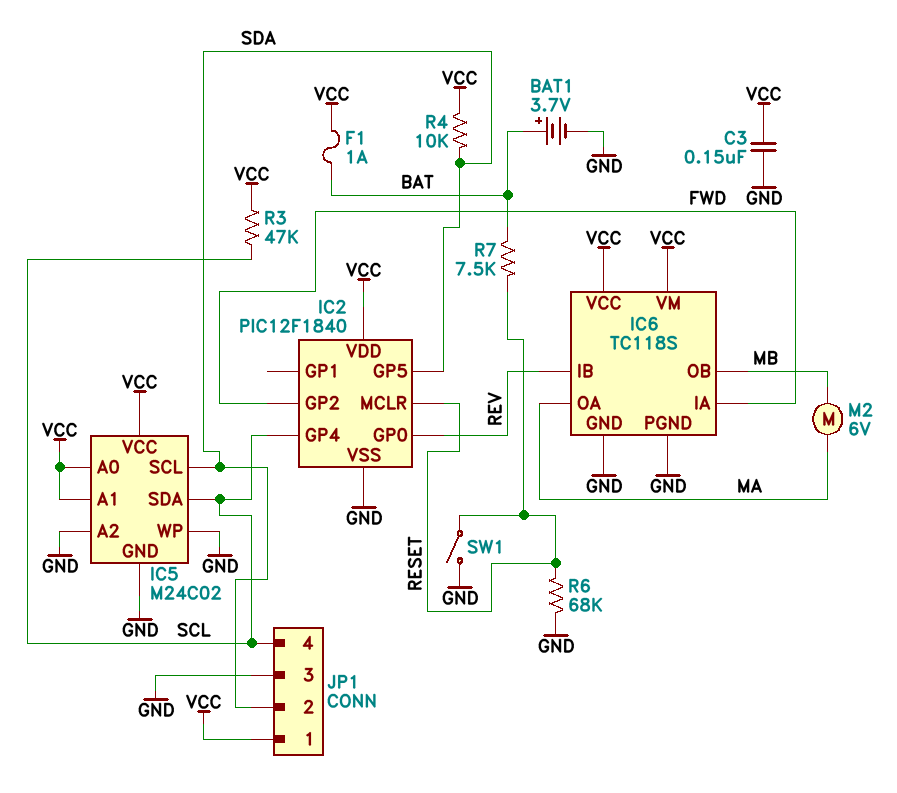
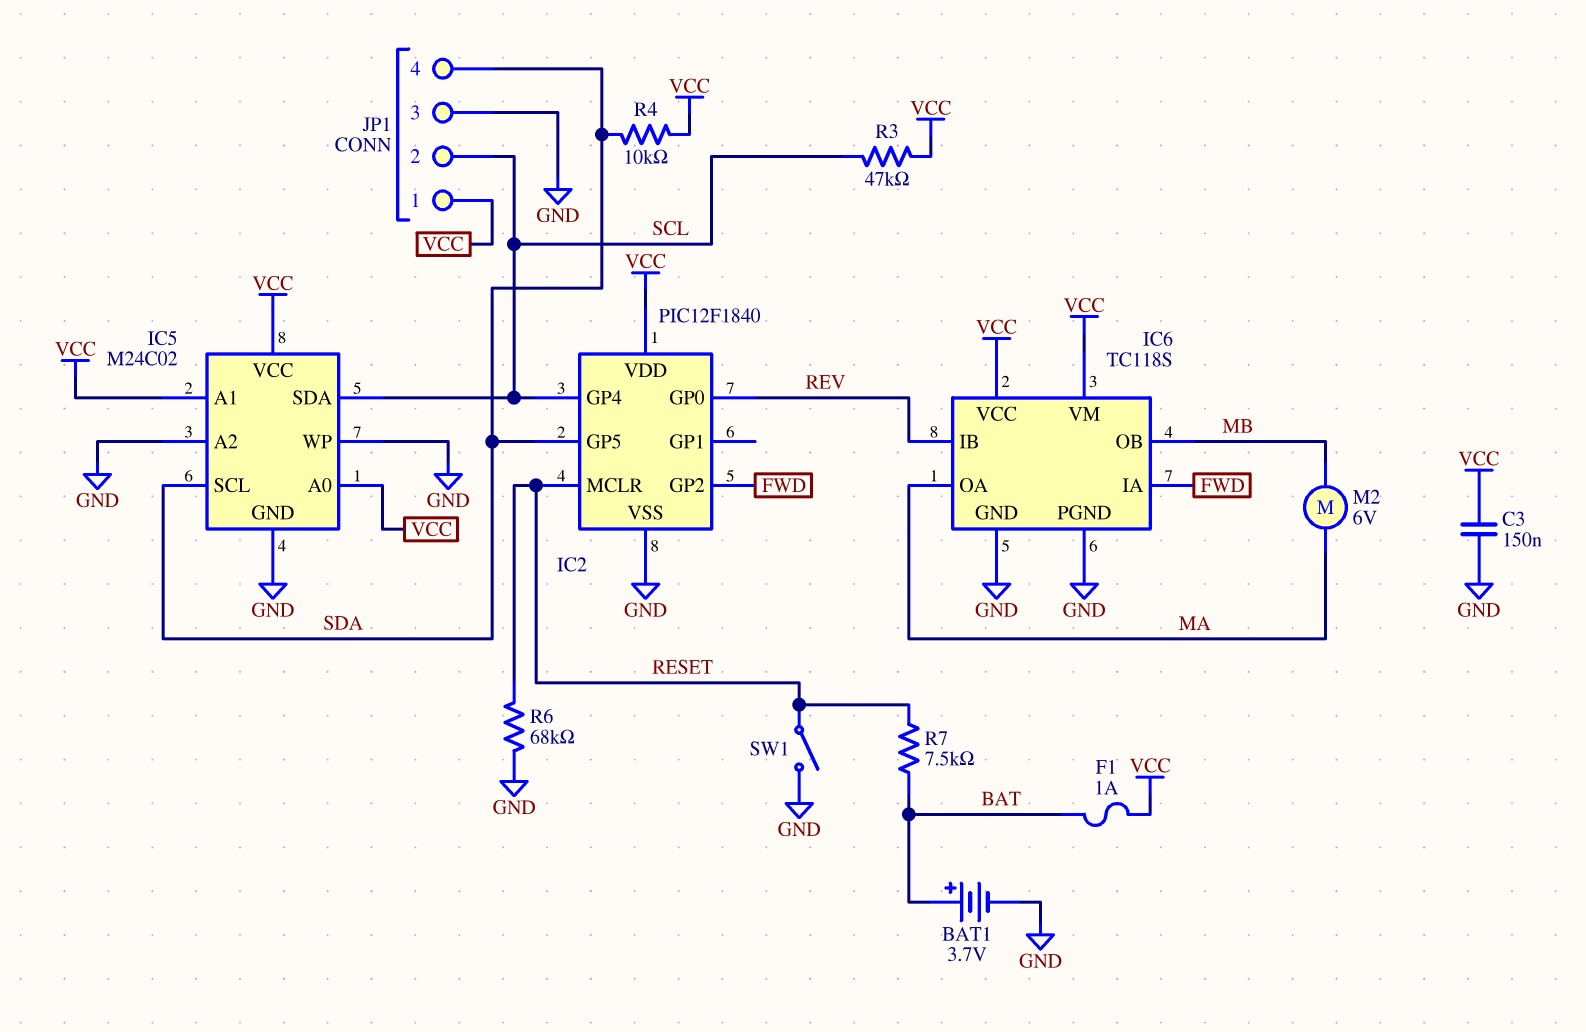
JP1 pin 2: SDA -> SCL
JP1 pin 4: SCL -> SDA

